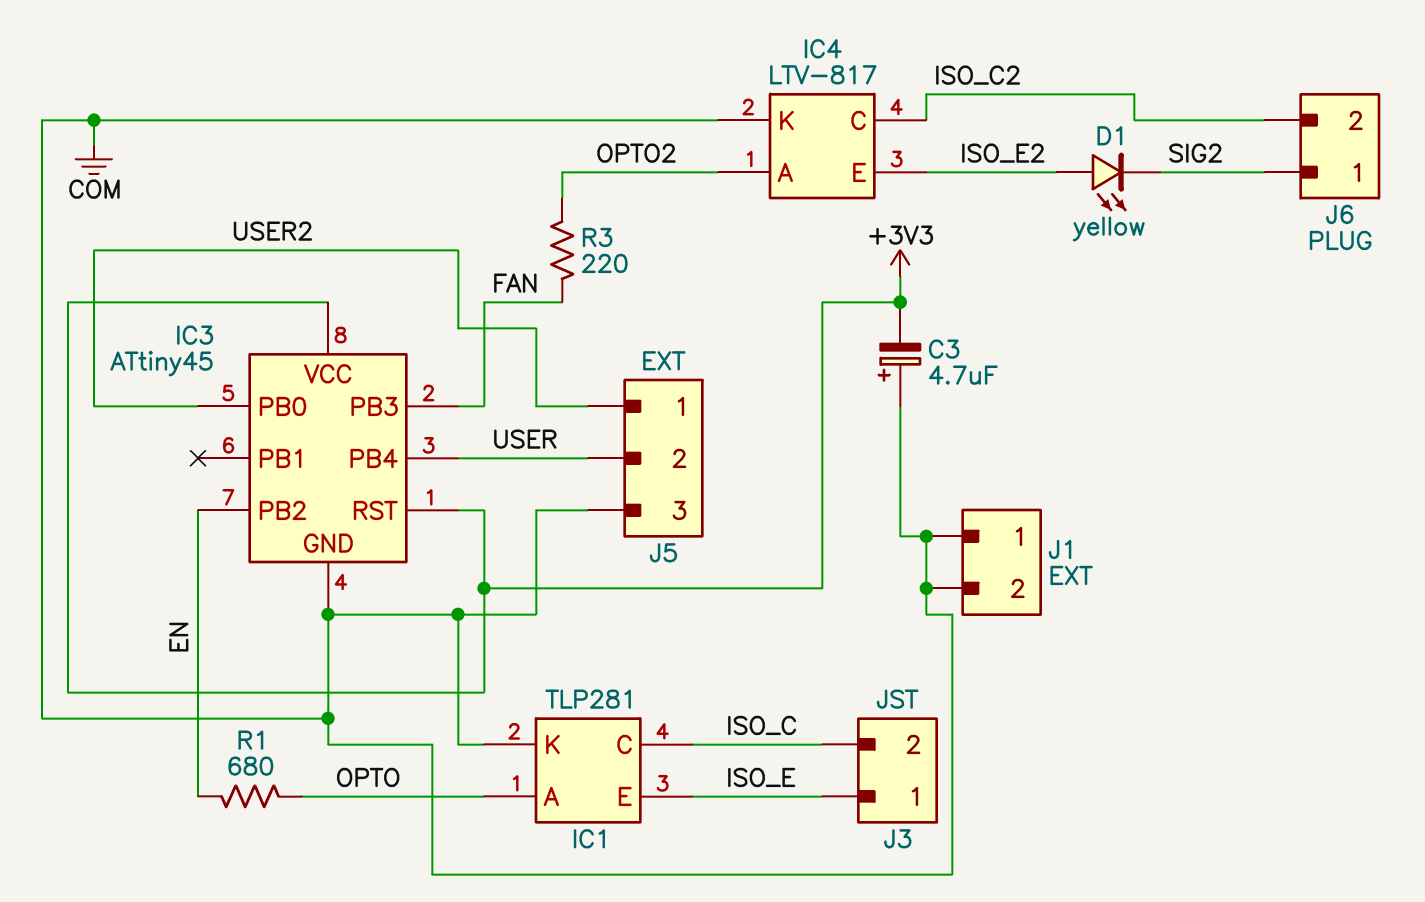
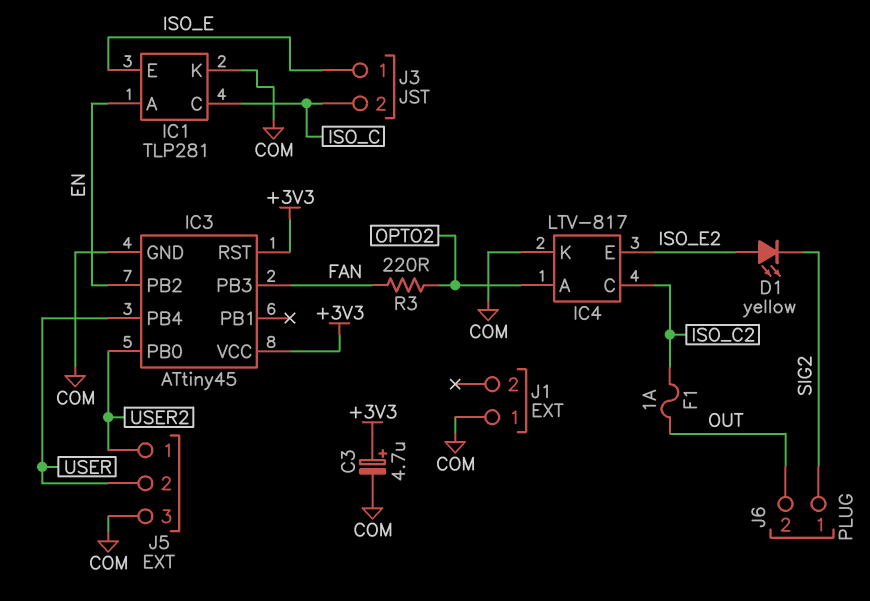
C3: 4.7uF (plus COM, minus +3V3) -> 4.7uF (plus +3V3, minus COM)
F1: none -> 1A (ISO_C2, OUT)
IC1 pin A: OPTO -> EN
J1 pin 2: COM -> none
J6 pin 2: ISO_C2 -> OUT
R1: 680 (EN, OPTO) -> none

